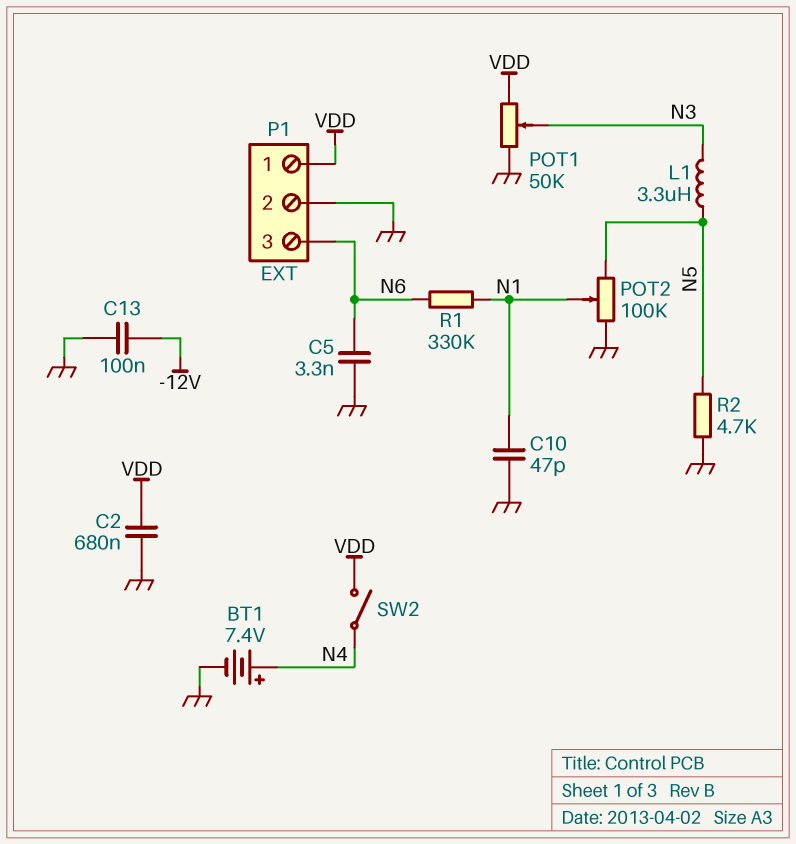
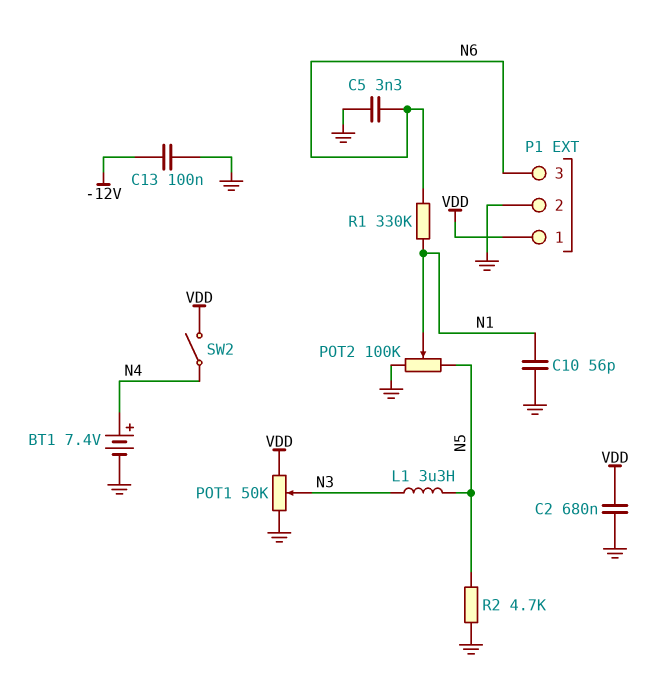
C10: 47pF (GND, N1) -> 56pF (GND, N1)

